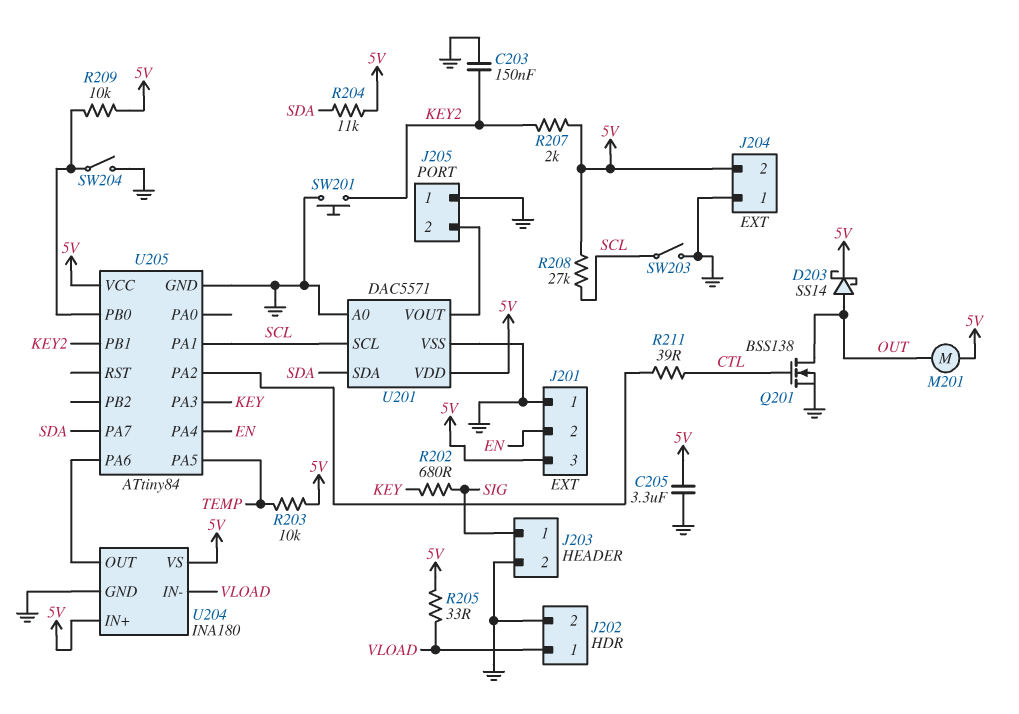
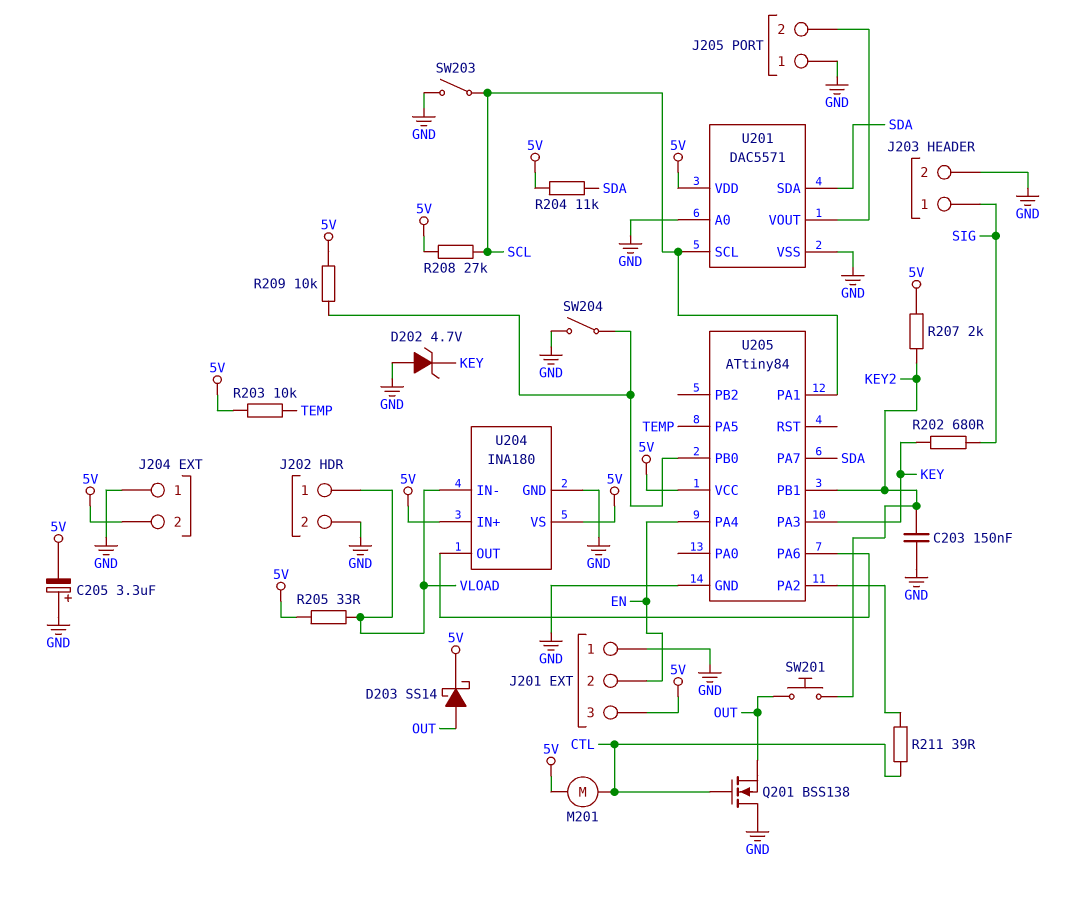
C205: 3.3uF (5V, GND) -> 3.3uF (plus GND, minus 5V)
D202: none -> zener 4.7V (A GND, K KEY)
M201: motor (5V, OUT) -> motor (5V, CTL)
Q201: NMOS BSS138 (G CTL, D OUT, S GND) -> NMOS BSS138 (G CTL, D GND, S OUT)
SW201: button (GND, KEY2) -> button (KEY2, OUT)

